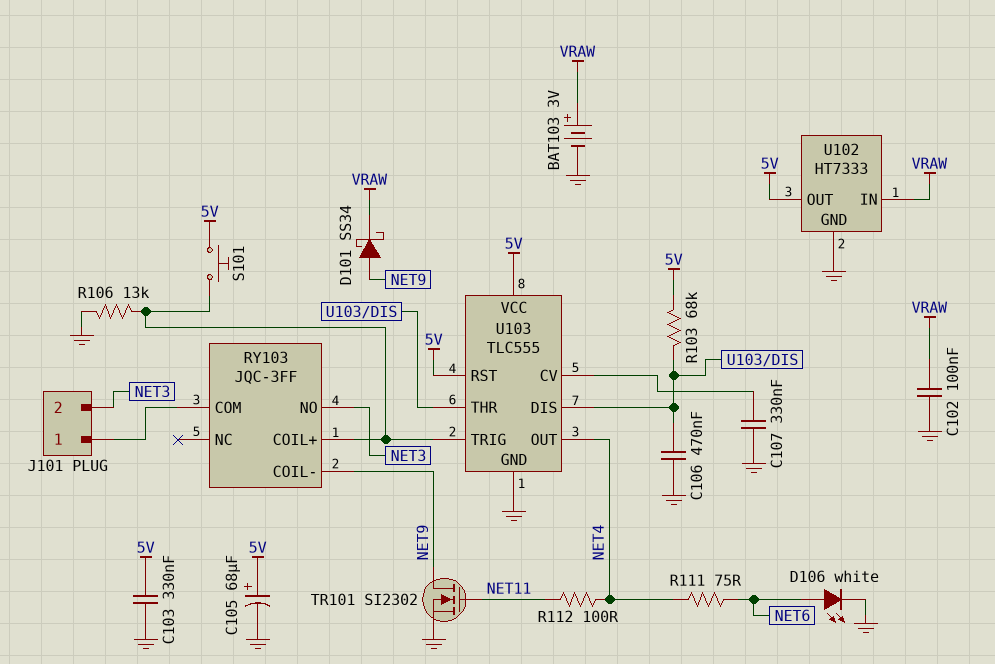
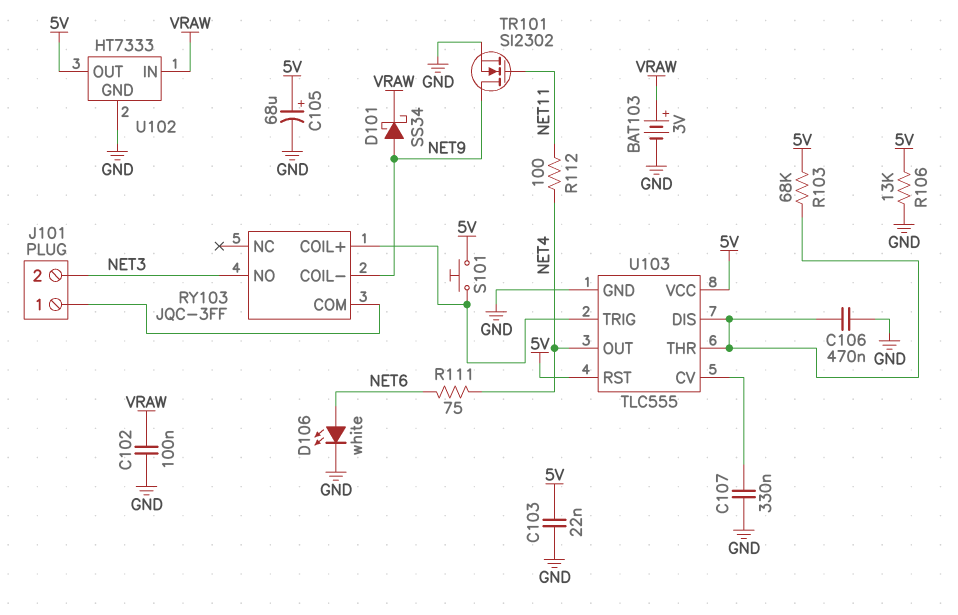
C103: 330nF (5V, GND) -> 22nF (5V, GND)
R106: 13k (GND, RY103/COIL+) -> 13k (5V, GND)

